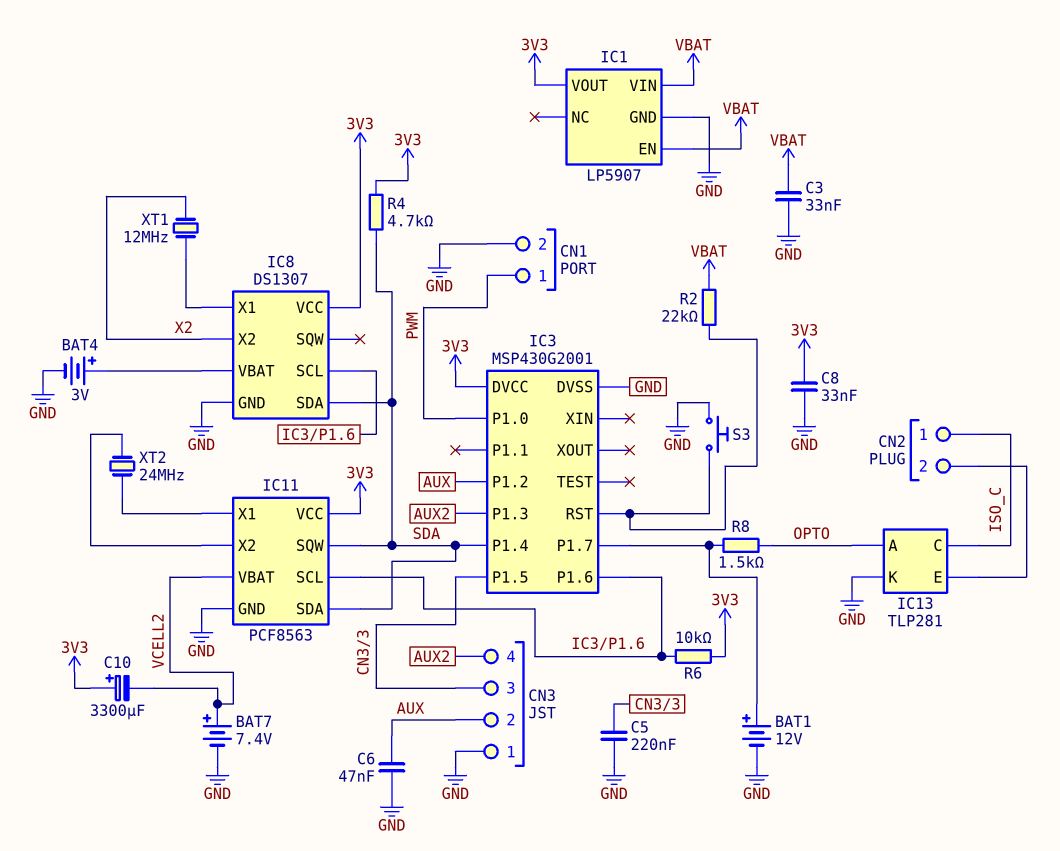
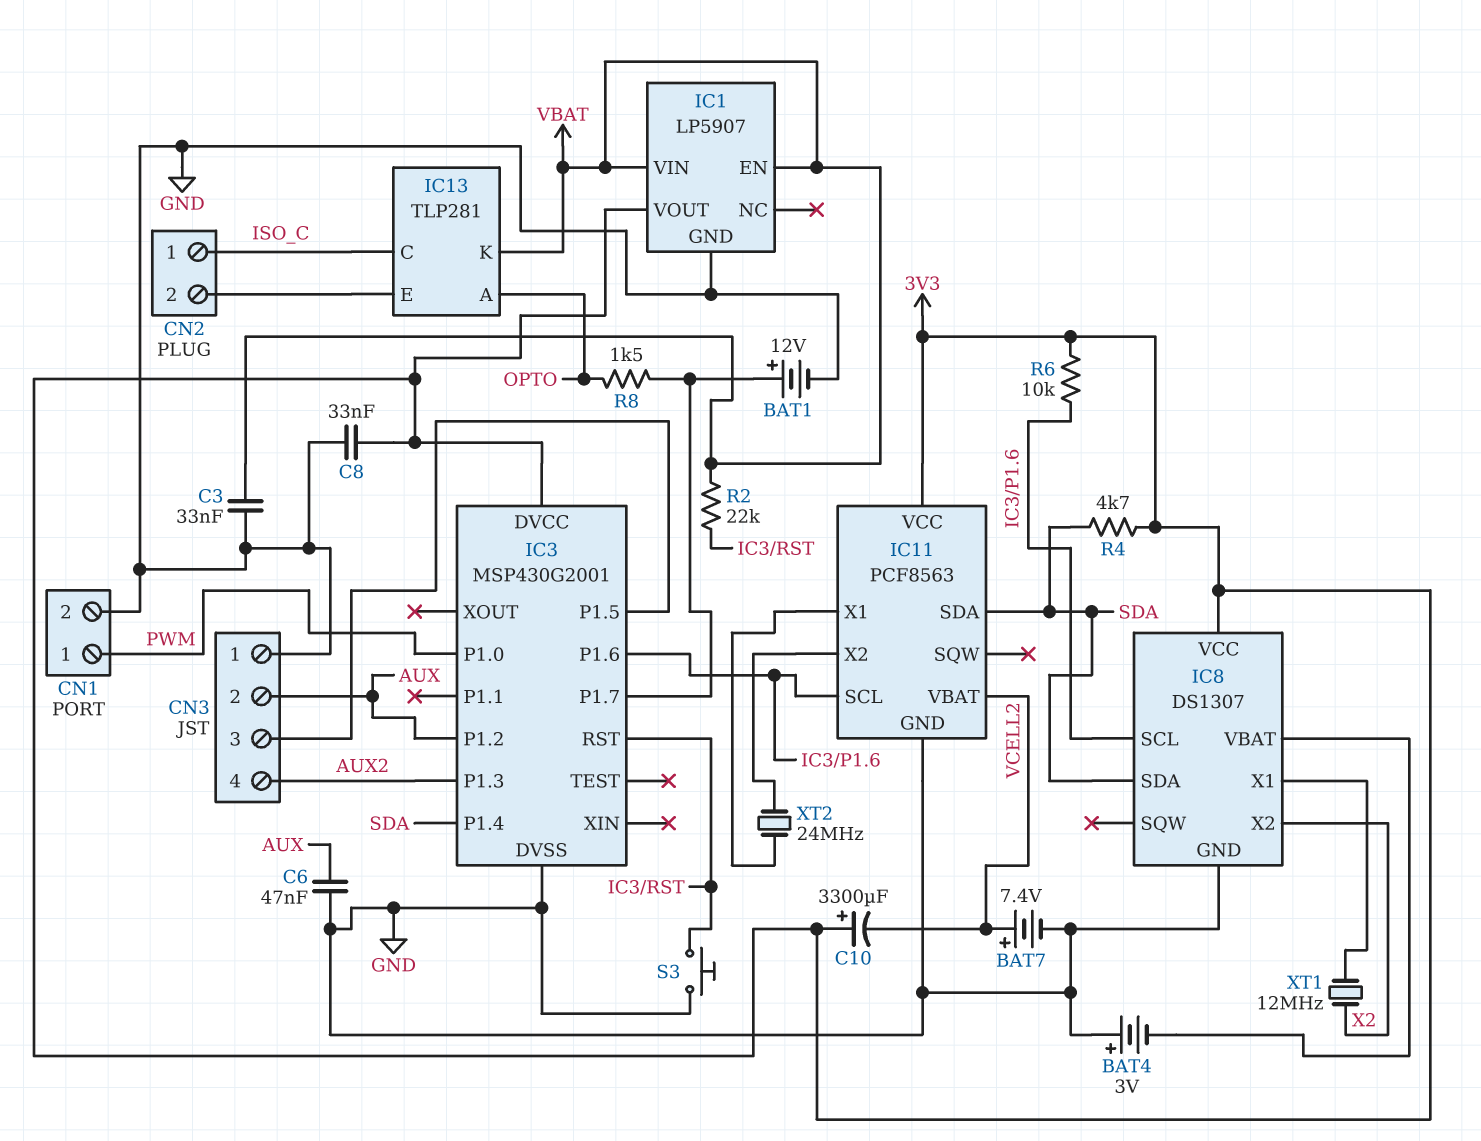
BAT4: 3V (plus IC8/VBAT, minus GND) -> 3V (plus GND, minus IC8/VBAT)
C5: 220nF (CN3/3, GND) -> none
IC11 pin SQW: SDA -> none
IC13 pin K: GND -> VBAT

